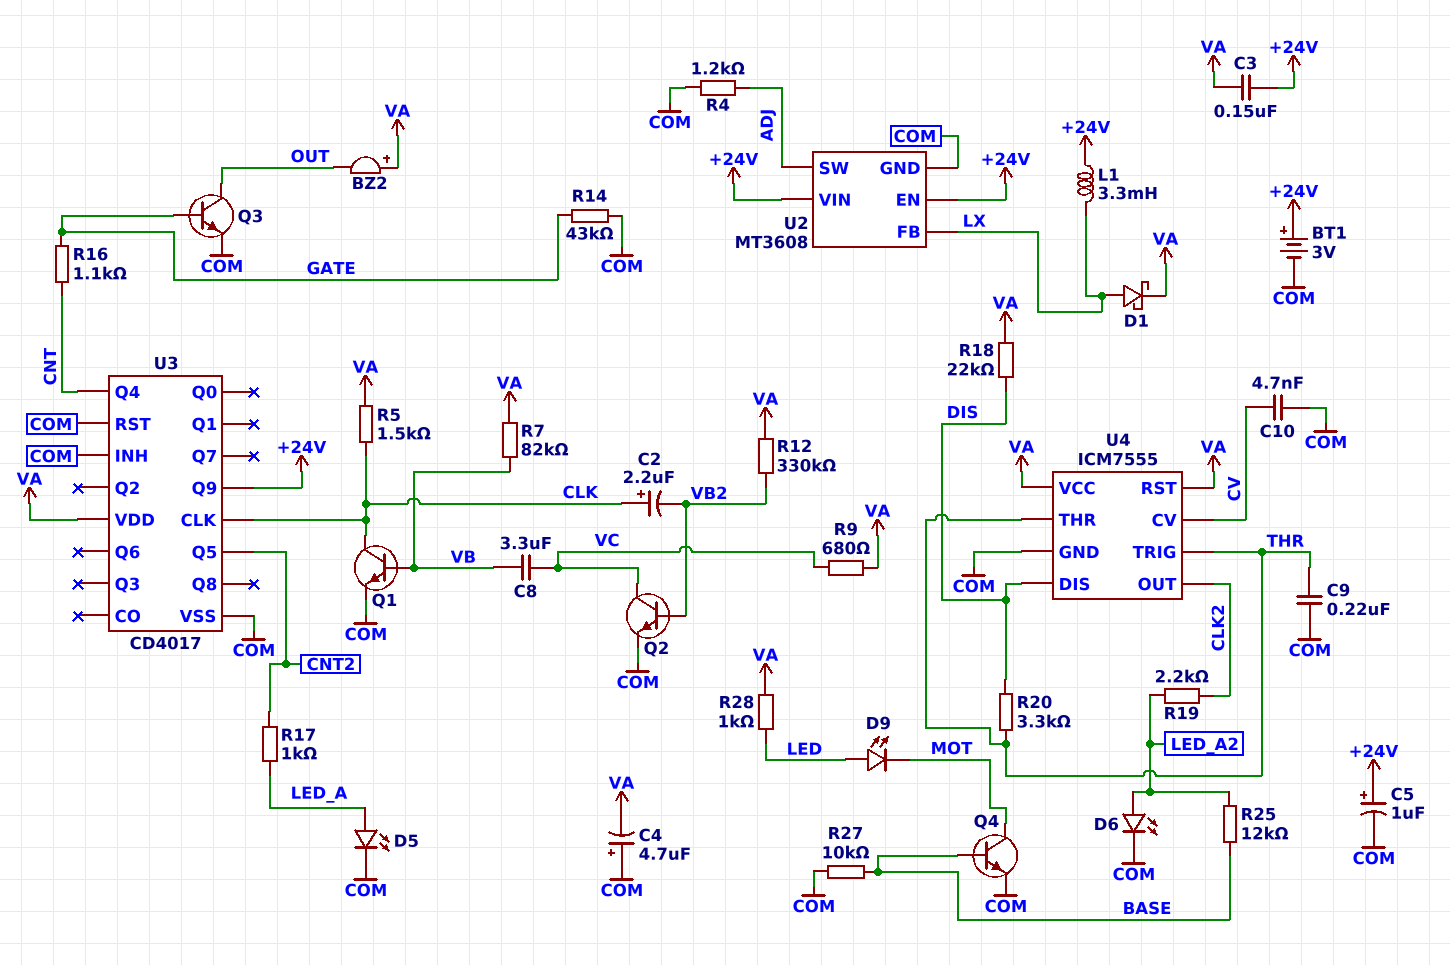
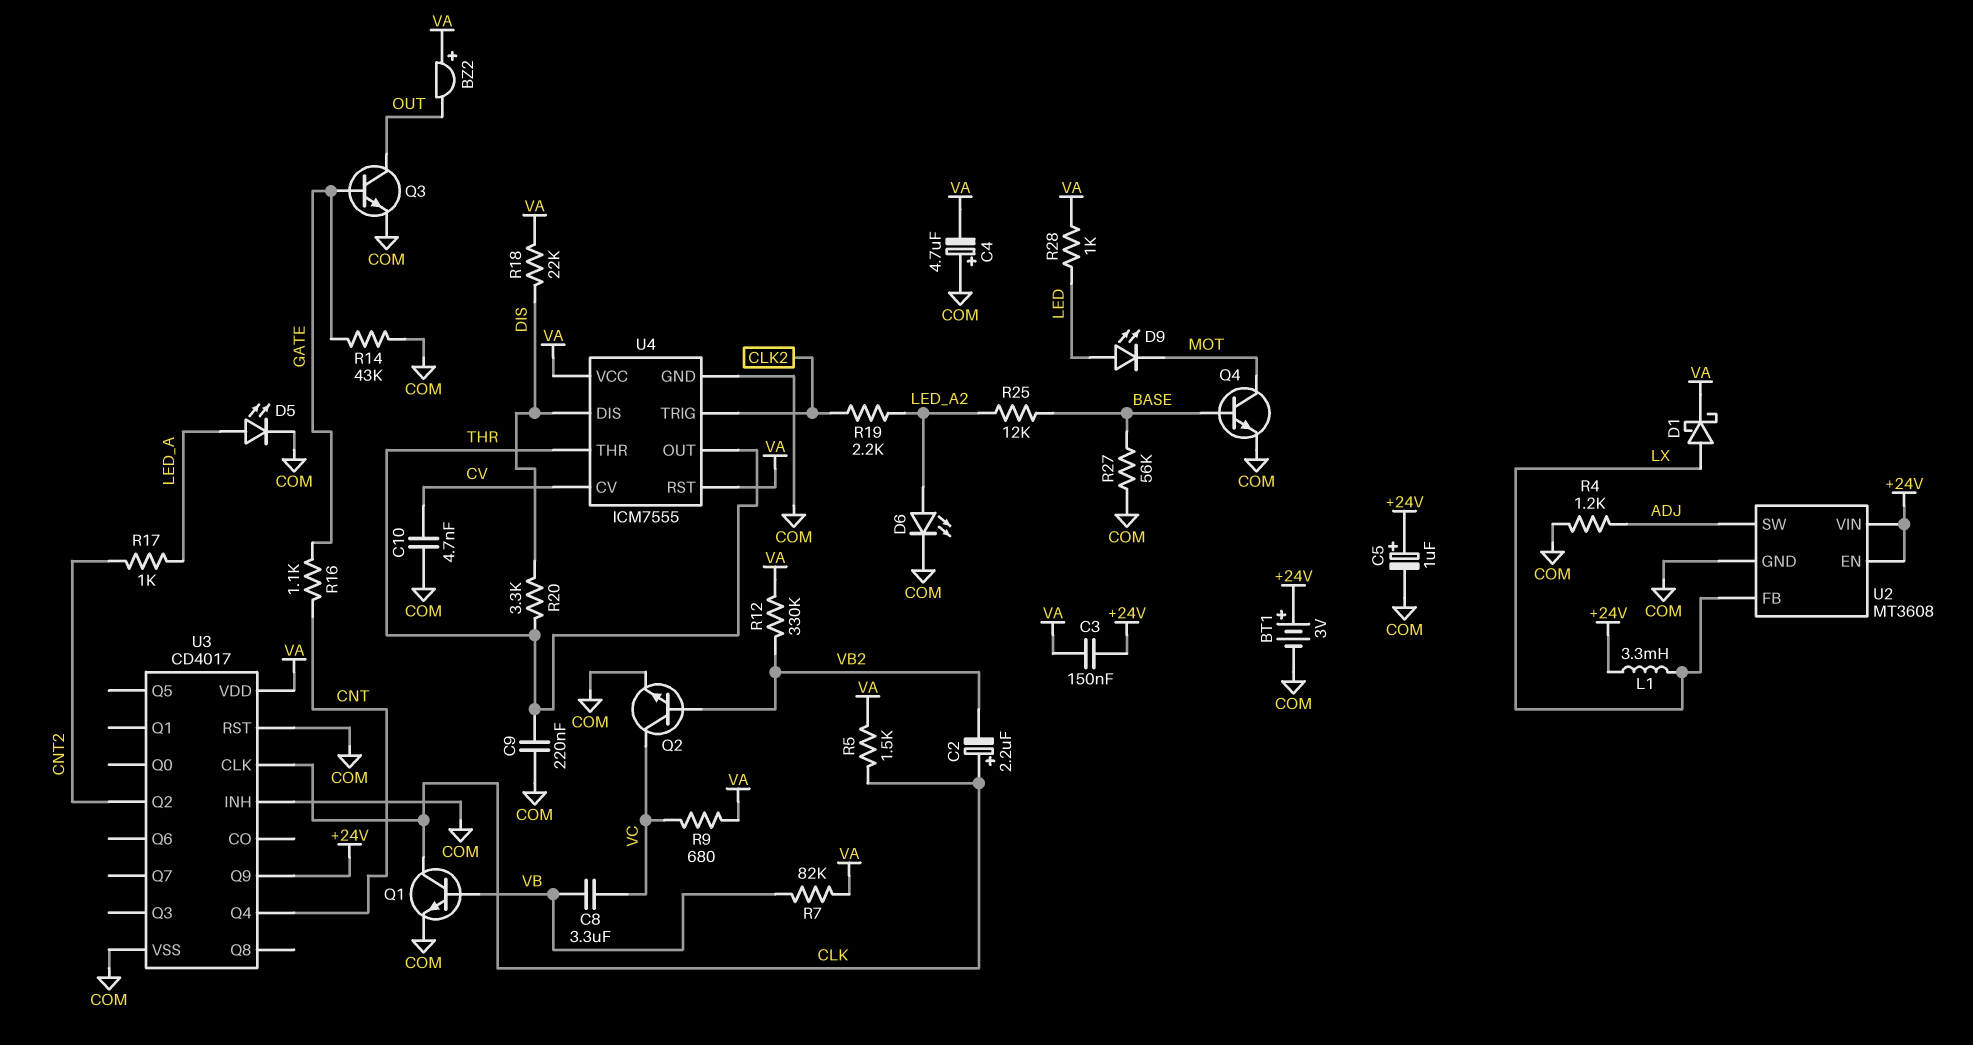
R27: 10k (BASE, COM) -> 56k (BASE, COM)
U3 pin Q2: none -> CNT2
U3 pin Q5: CNT2 -> none
U4 pin OUT: CLK2 -> THR
U4 pin TRIG: THR -> CLK2

